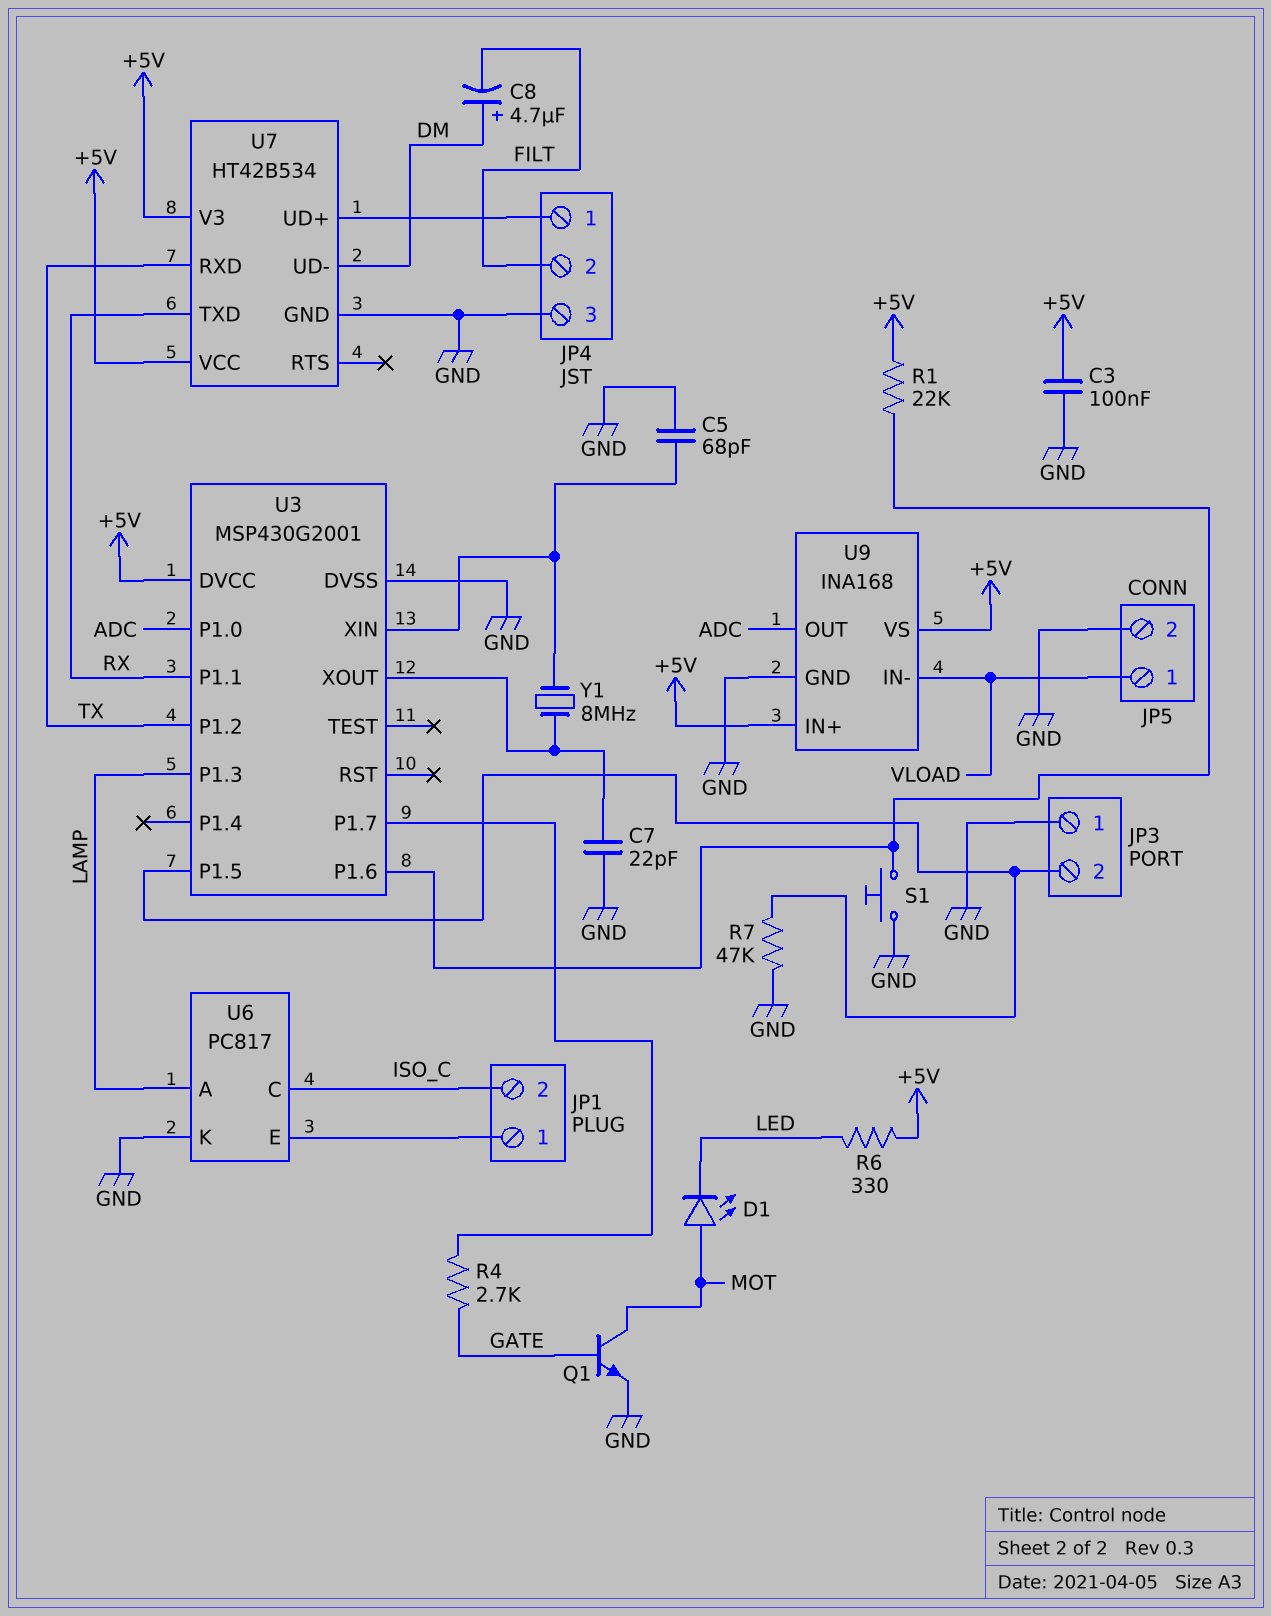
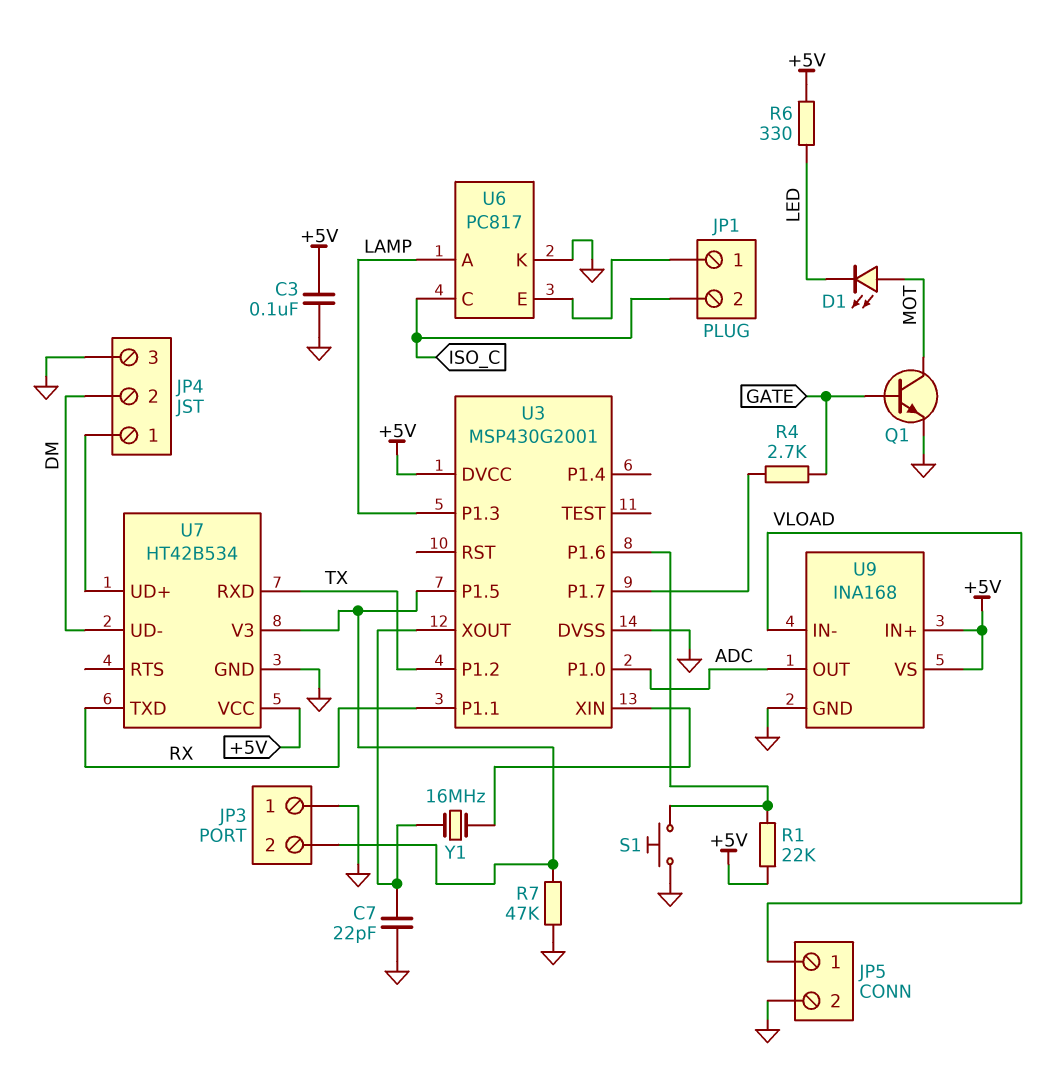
C5: 68pF (GND, U3/XIN) -> none
C8: 4.7uF (plus DM, minus FILT) -> none
JP4 pin 2: FILT -> DM
U7 pin V3: +5V -> JP3/2
Y1: 8MHz (U3/XIN, U3/XOUT) -> 16MHz (U3/XIN, U3/XOUT)

